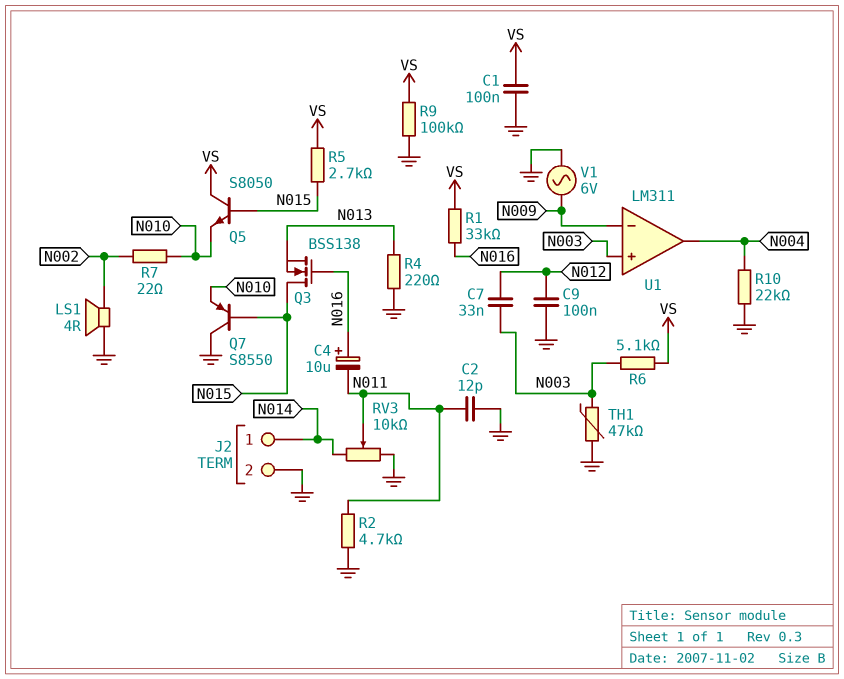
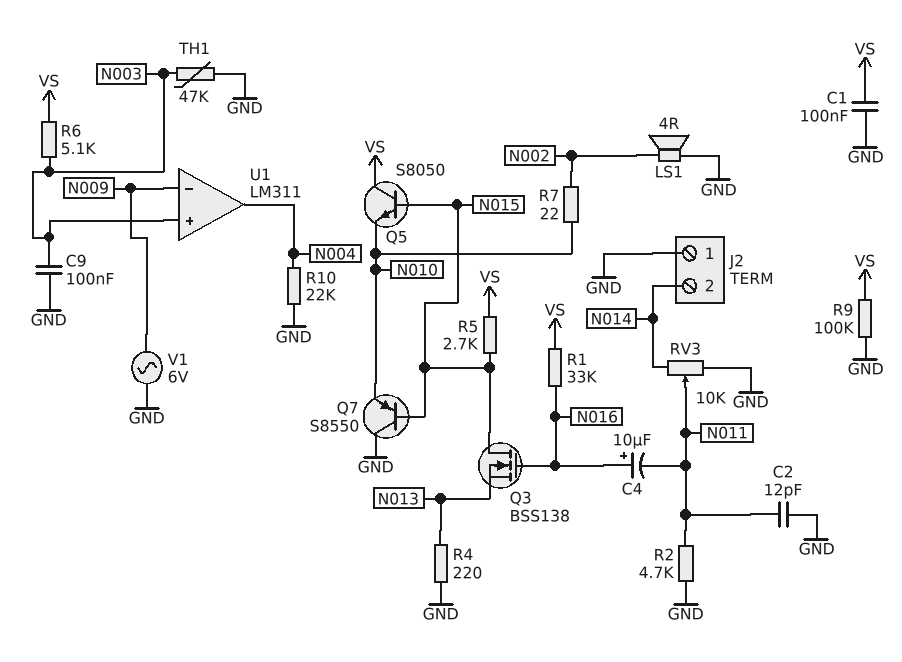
C7: 33nF (N003, N012) -> none
C9: 100nF (GND, N012) -> 100nF (GND, N003)
J2 pin 1: N014 -> GND
J2 pin 2: GND -> N014

